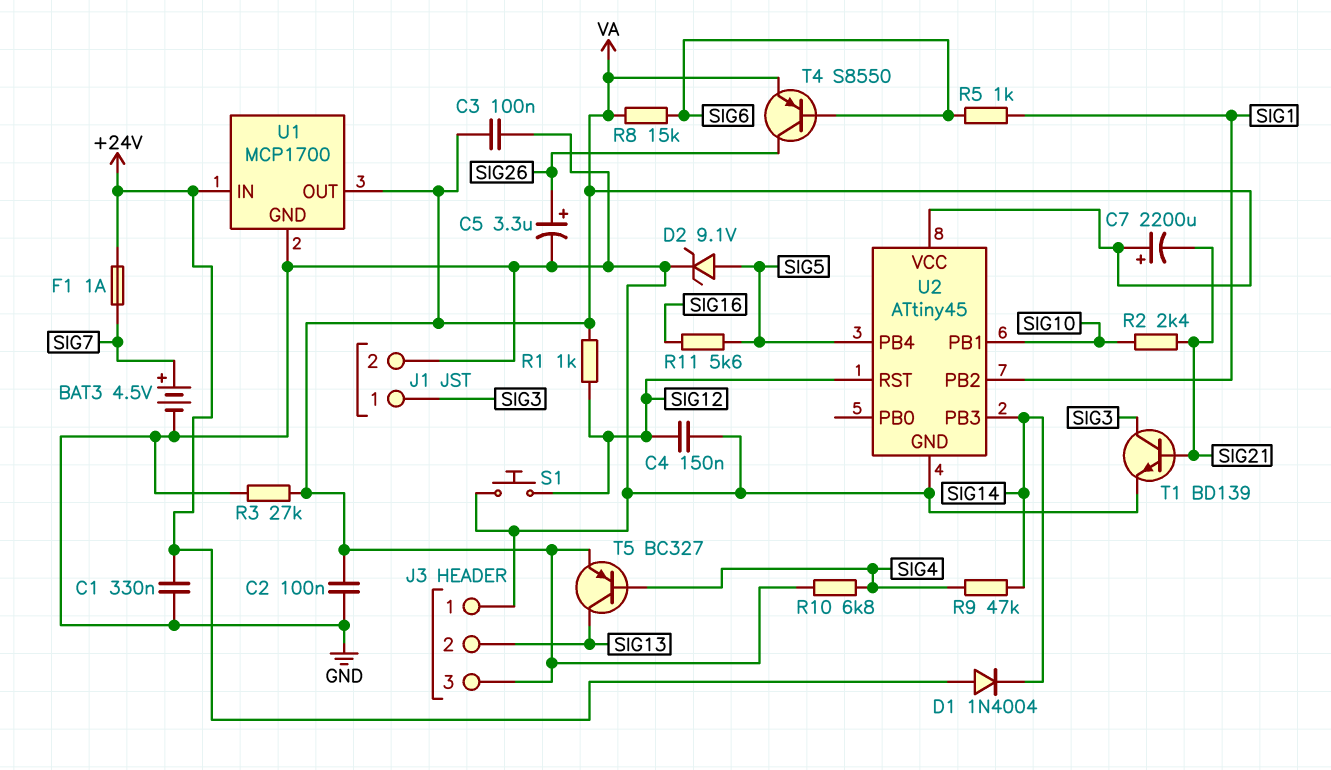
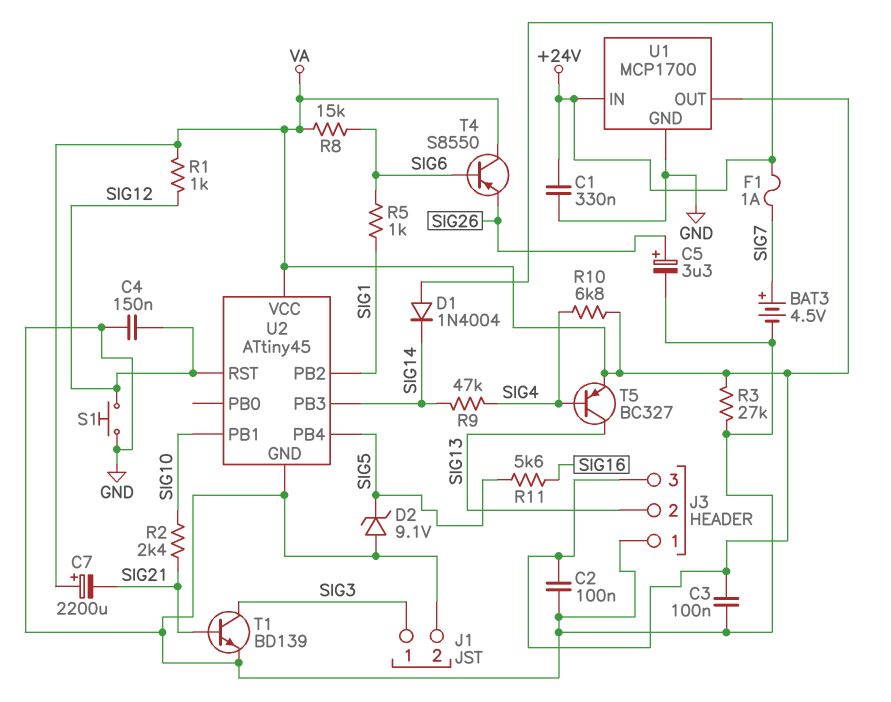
D2: zener 9.1V (A SIG5, K GND) -> zener 9.1V (A GND, K SIG5)
T4: PNP S8550 (B SIG6, C SIG26, E VA) -> PNP S8550 (B SIG6, C VA, E SIG26)

